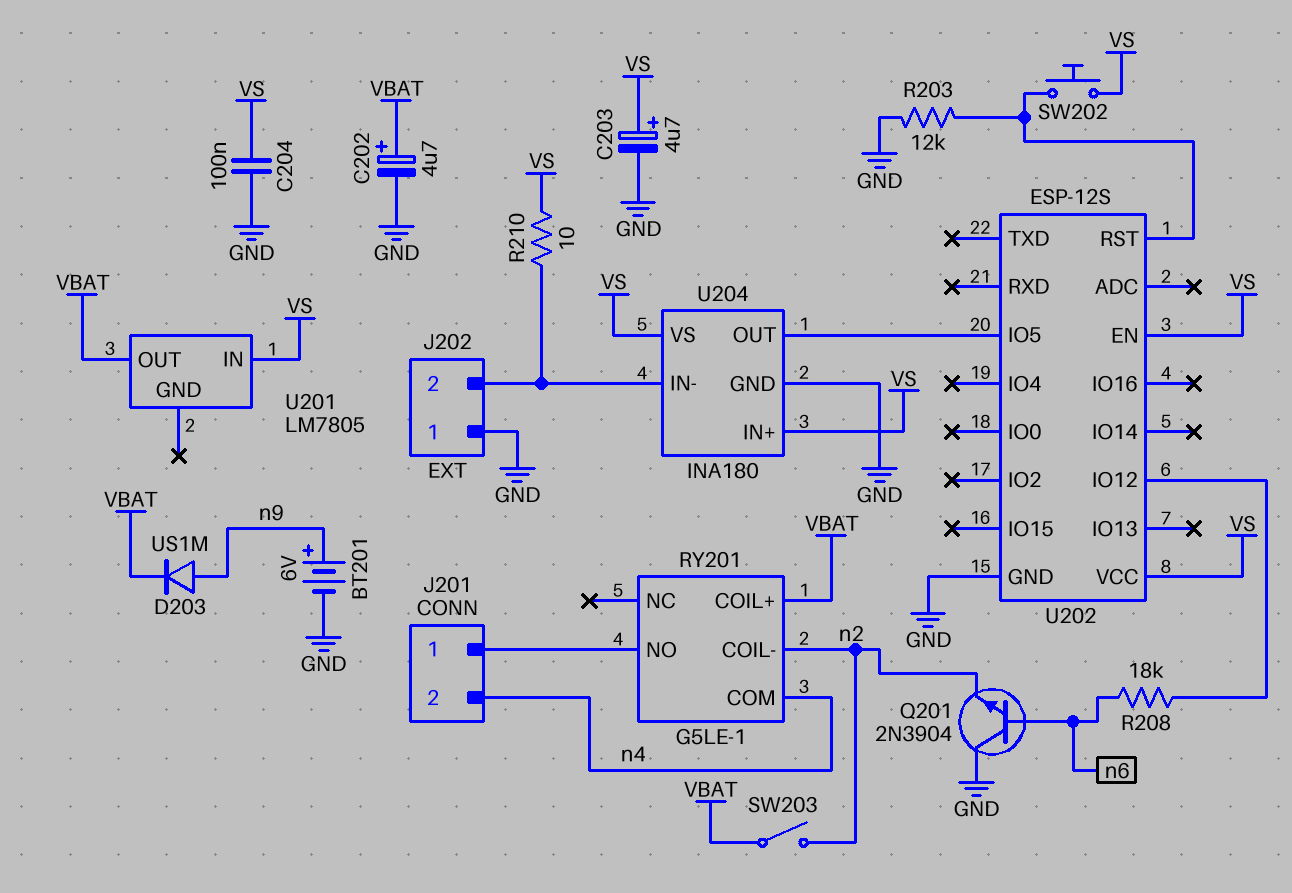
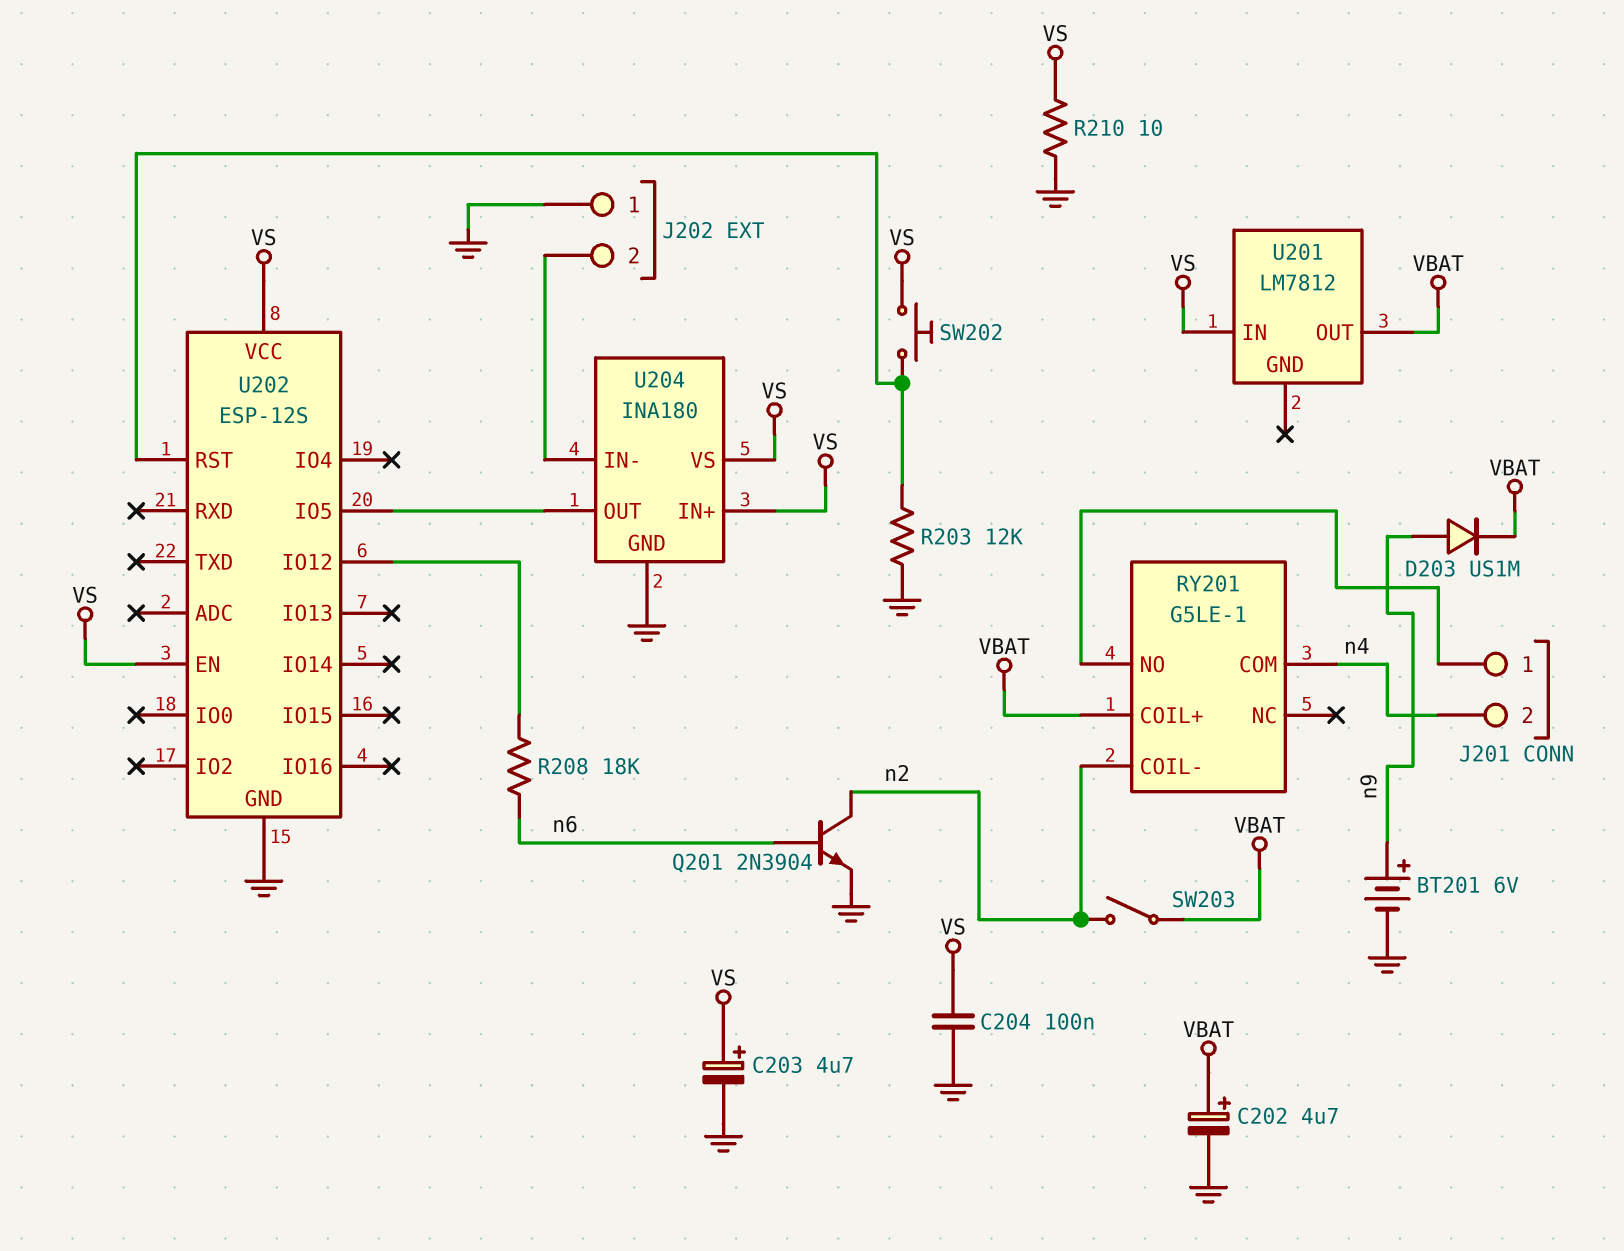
Q201: NPN 2N3904 (B n6, C GND, E n2) -> NPN 2N3904 (B n6, C n2, E GND)
R210: 10 (J202/2, VS) -> 10 (GND, VS)
U201: LM7805 -> LM7812

